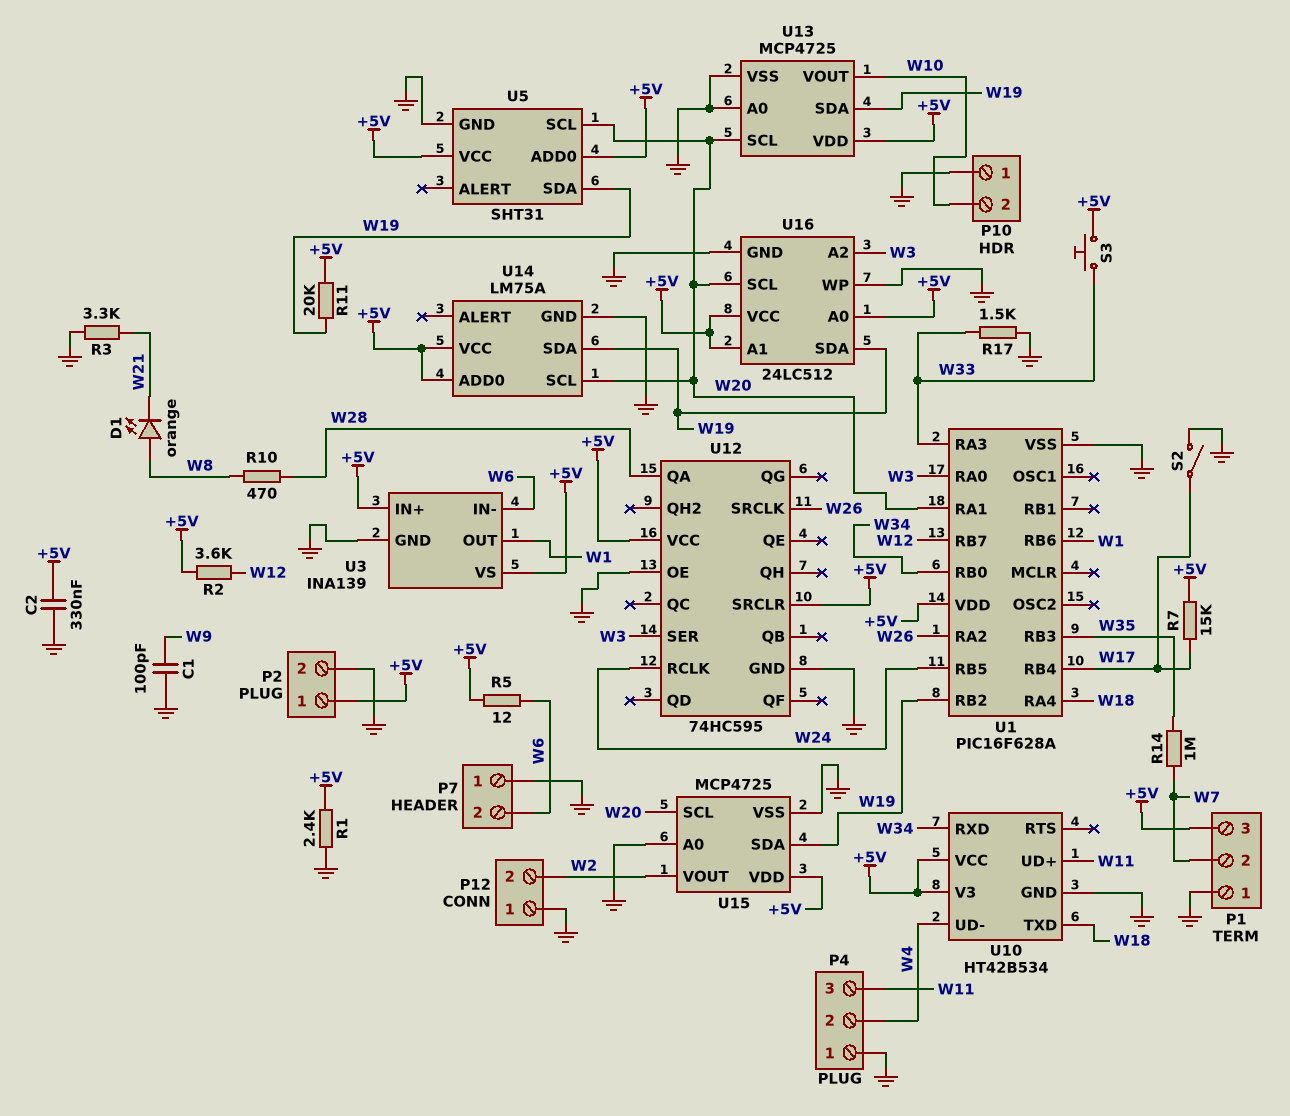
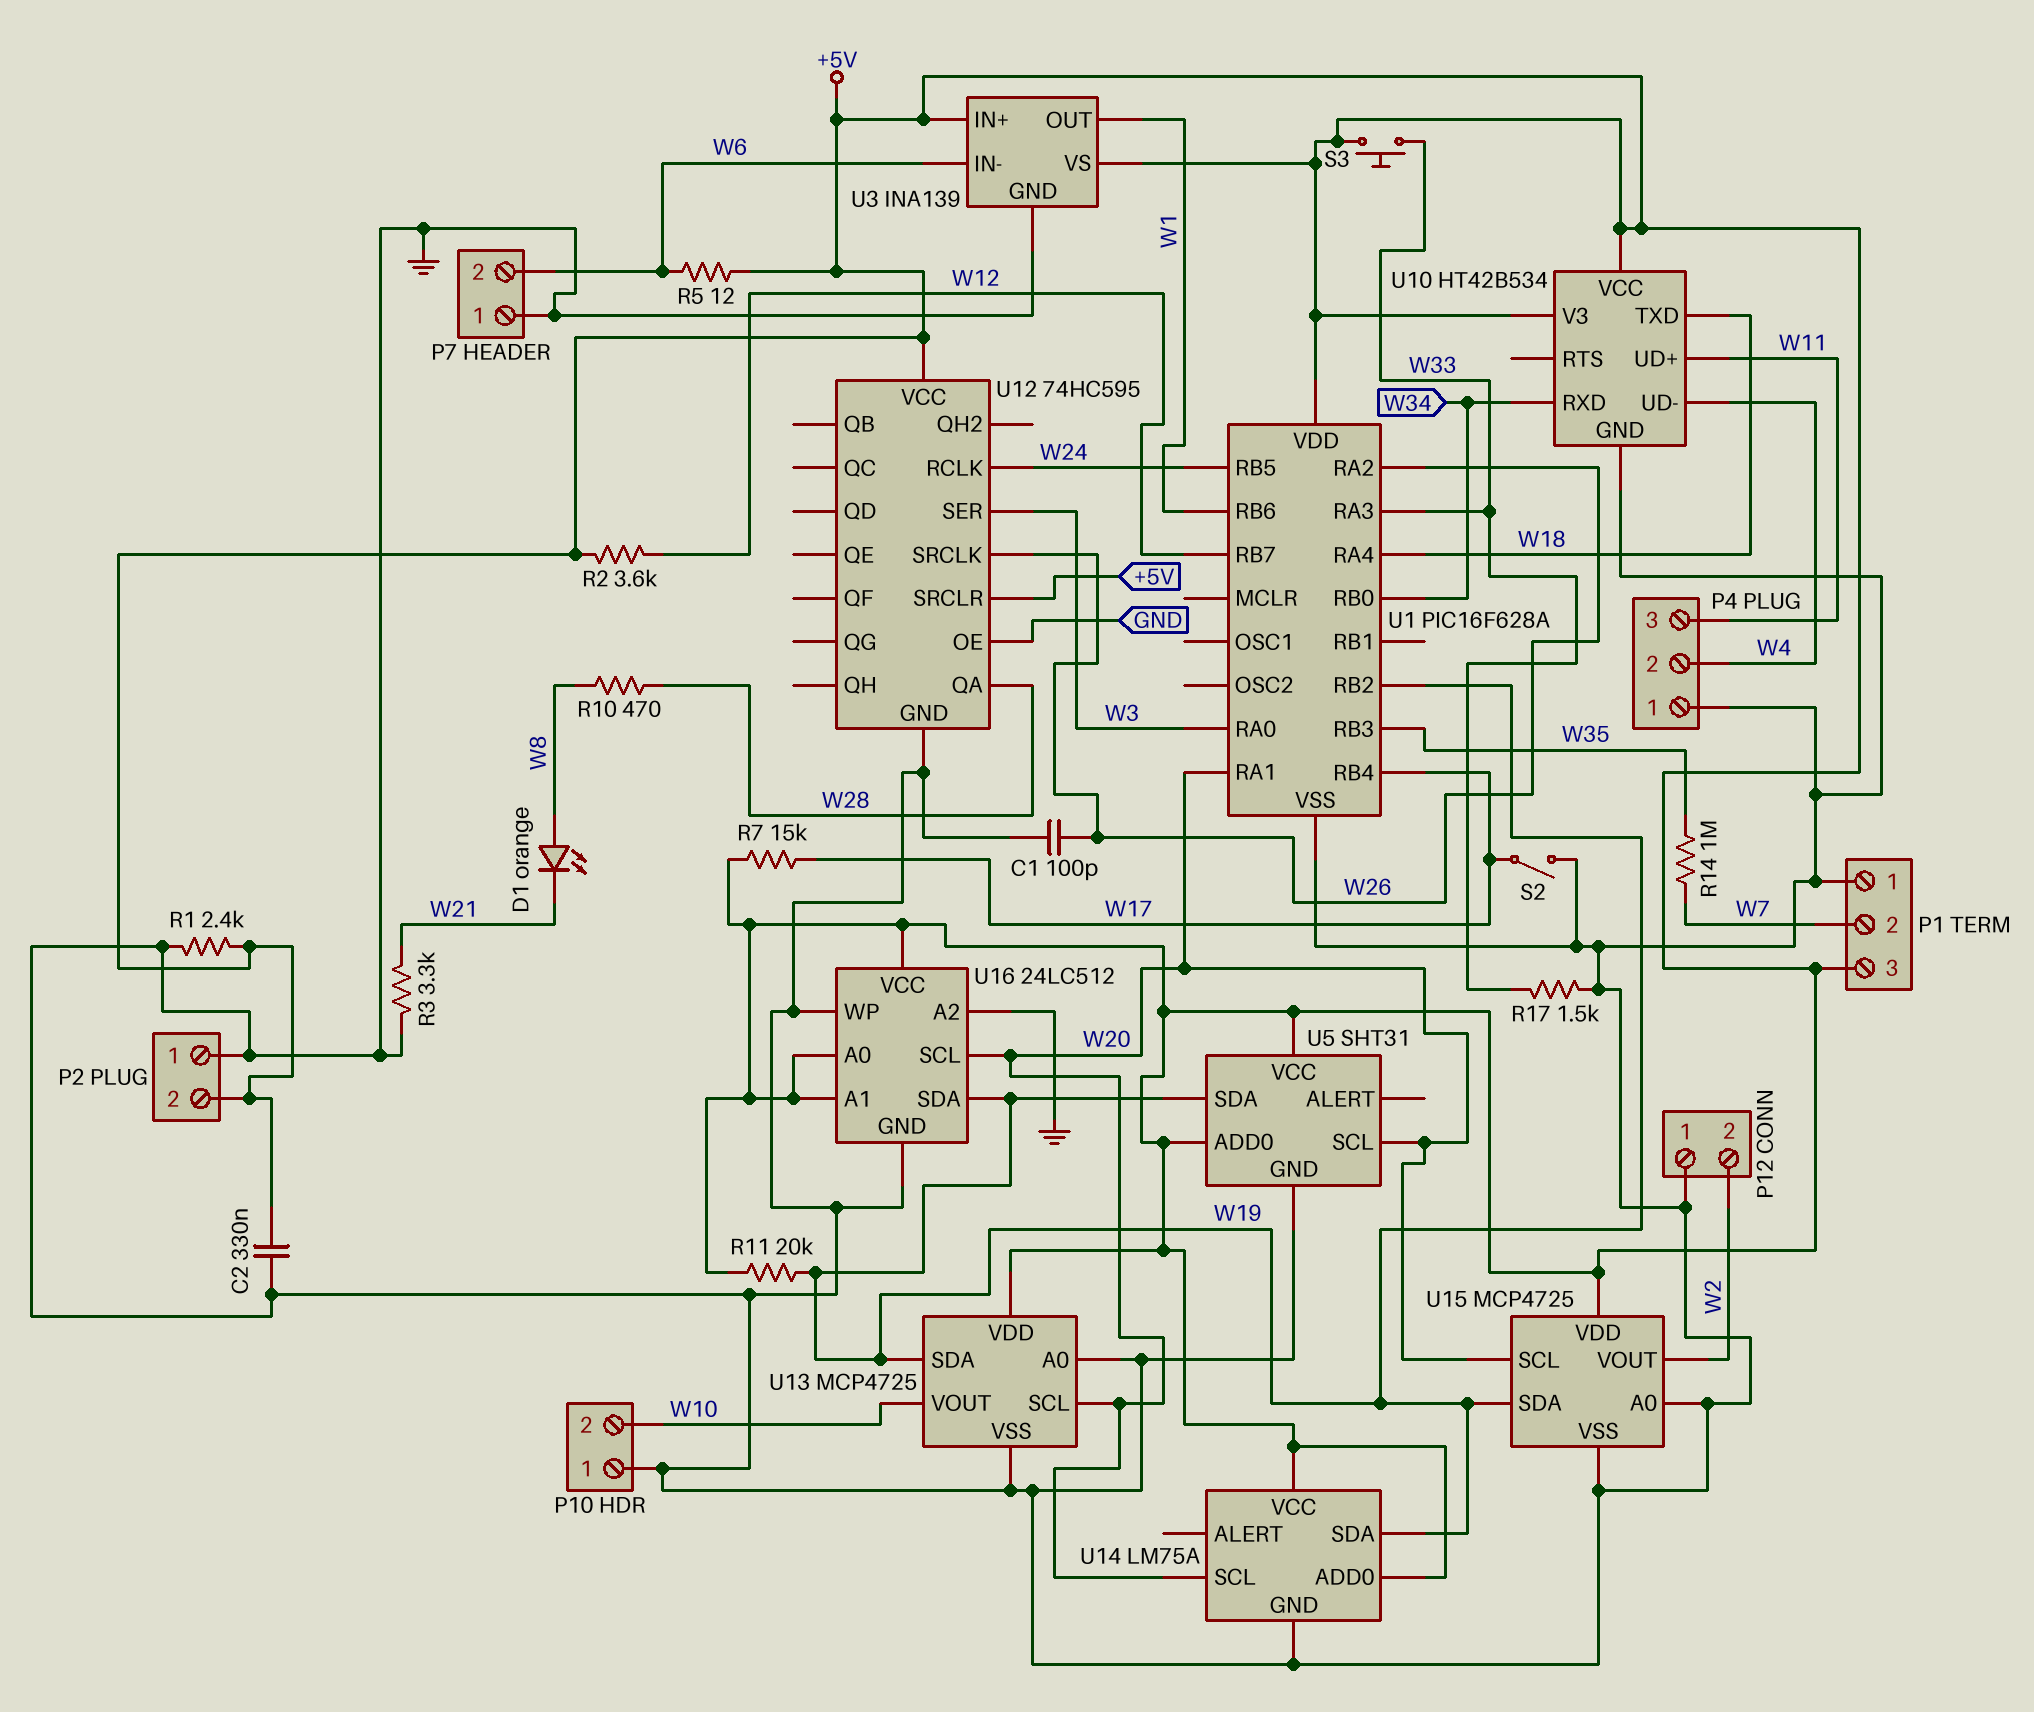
C1: 100pF (GND, W9) -> 100pF (GND, W26)
P2 pin 1: +5V -> GND
P2 pin 2: GND -> +5V
U16 pin A2: W3 -> GND

